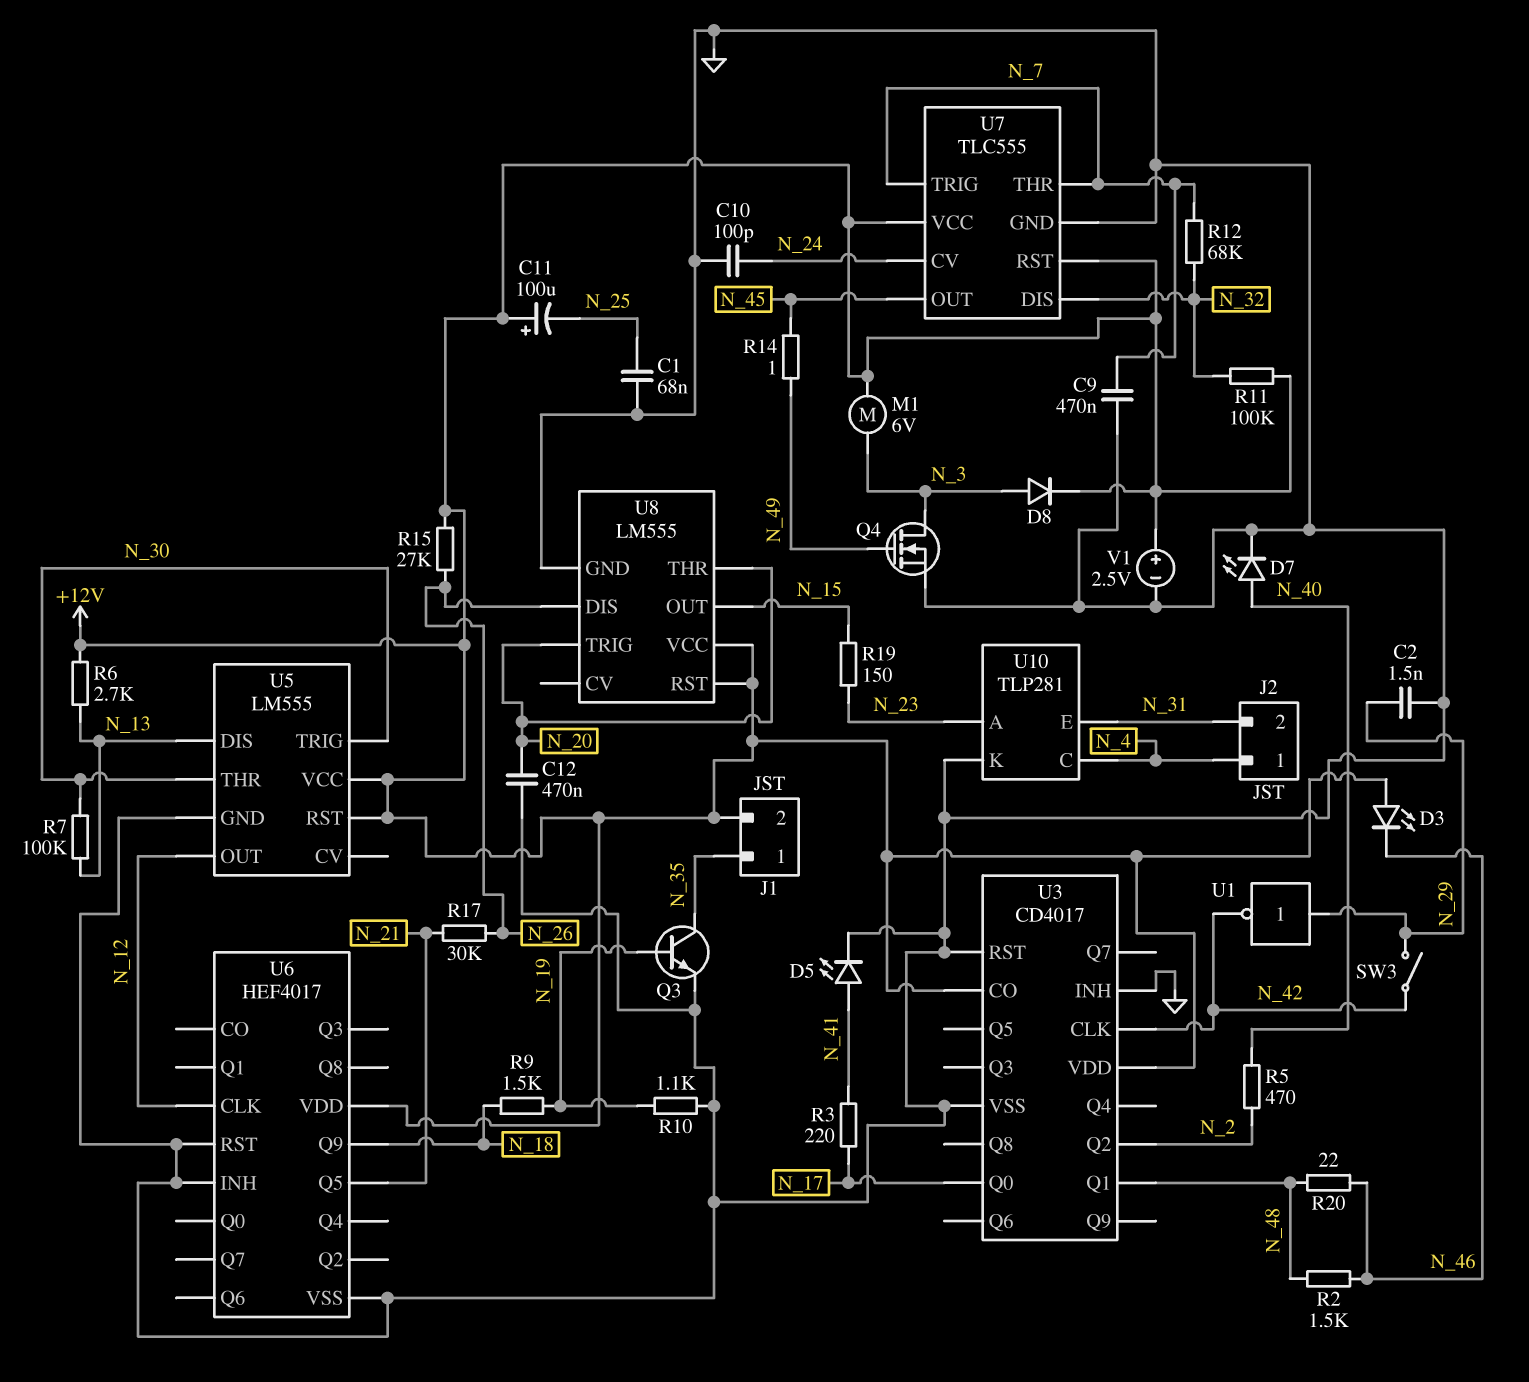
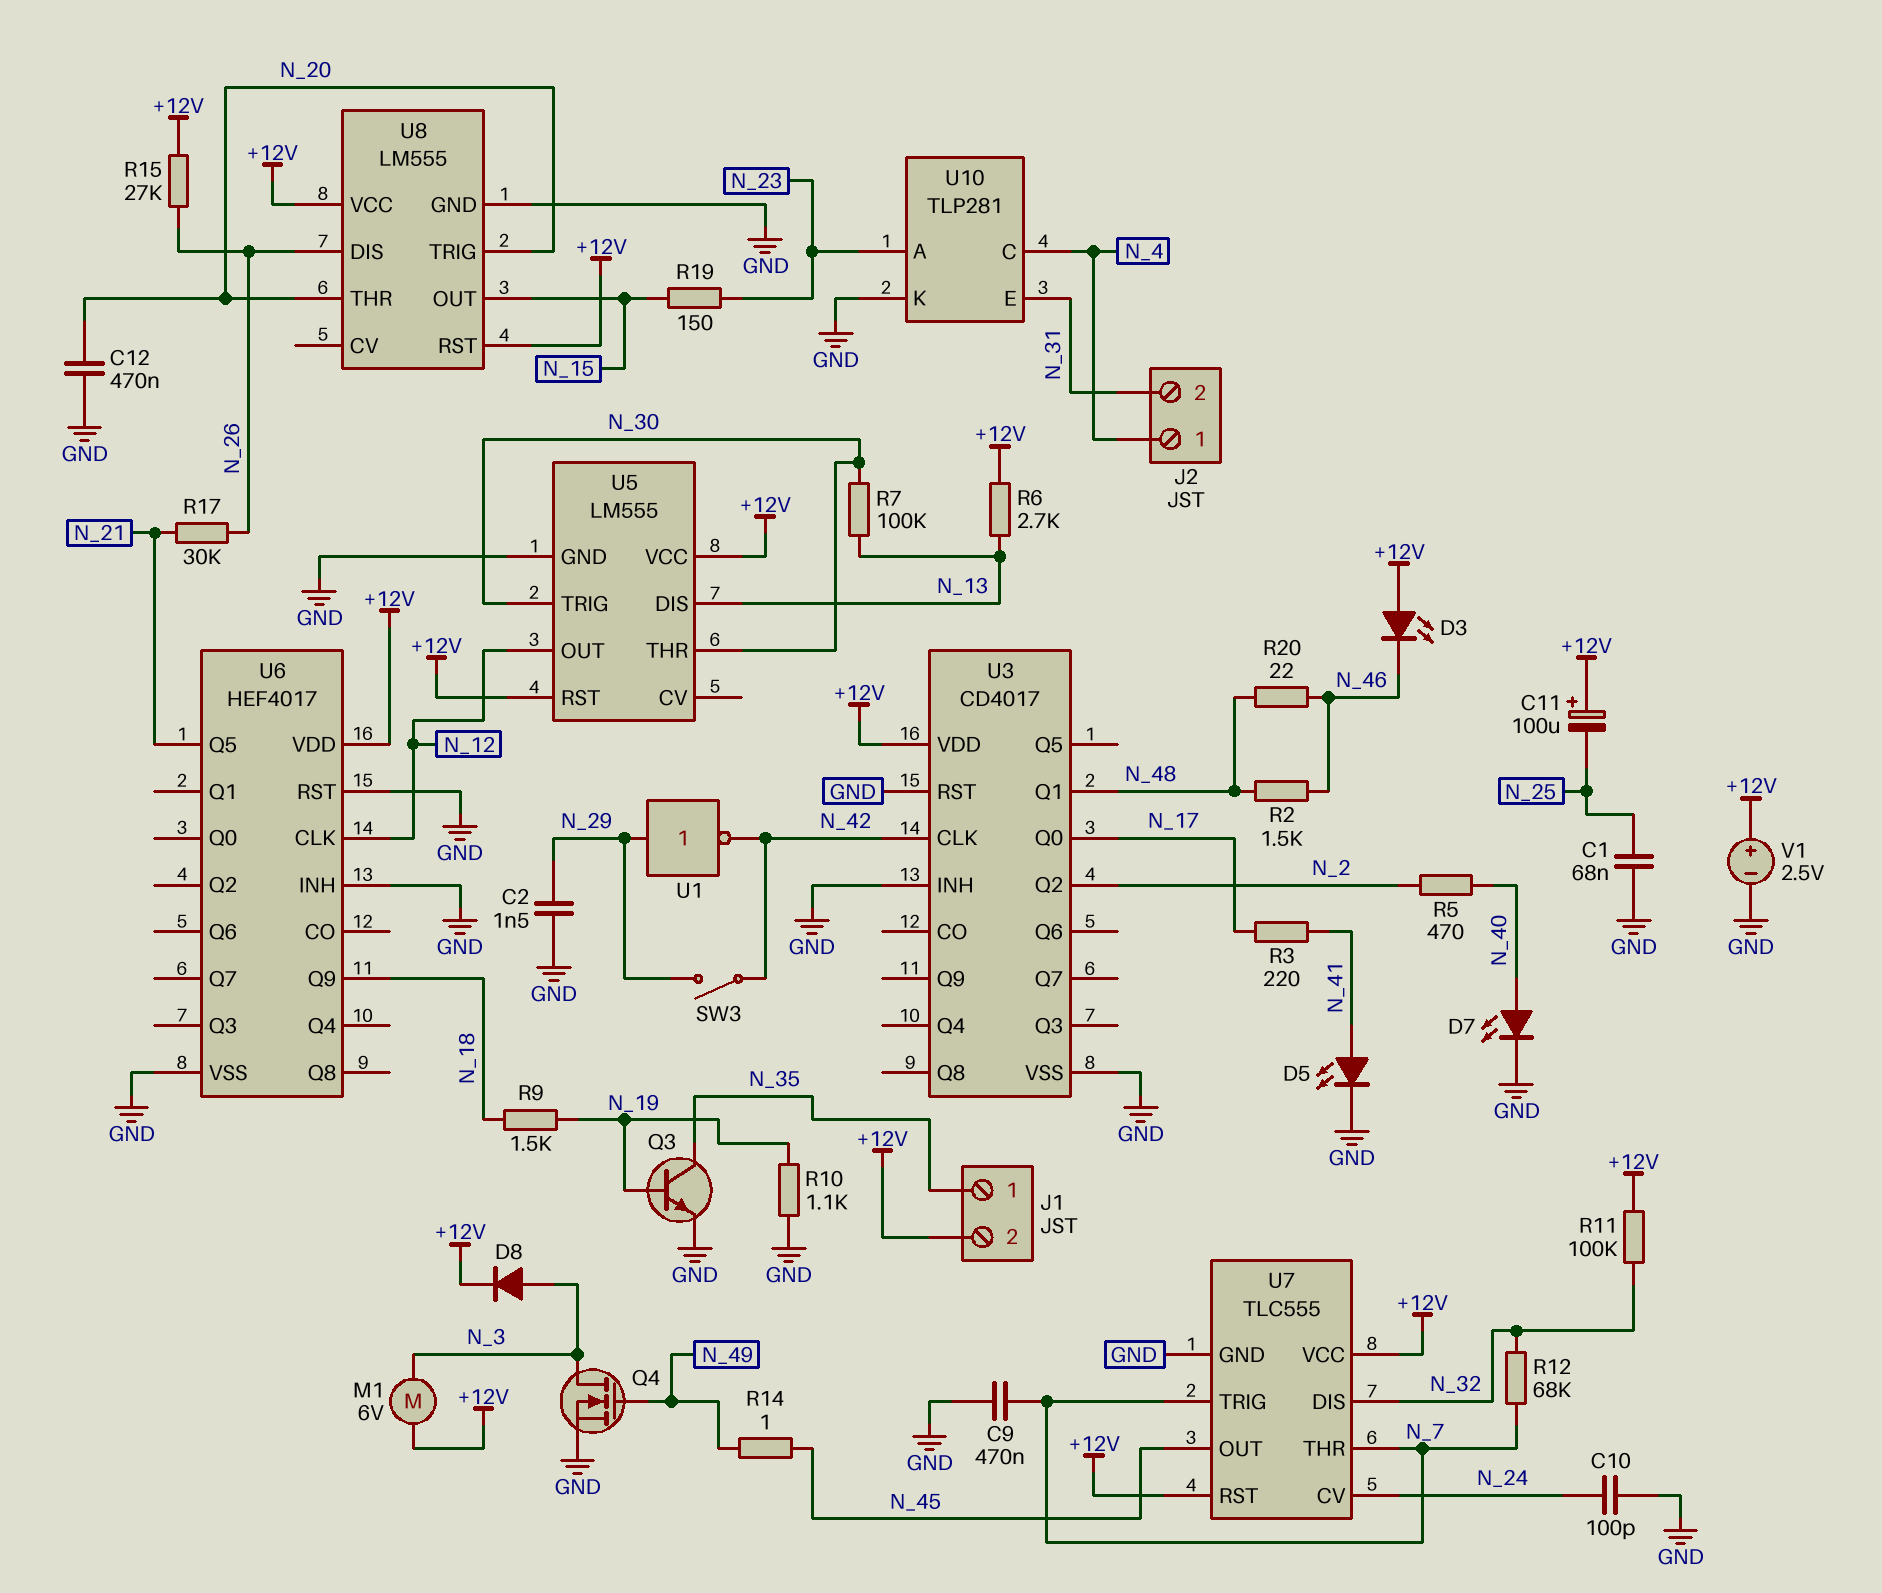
U3 pin CO: +12V -> none

